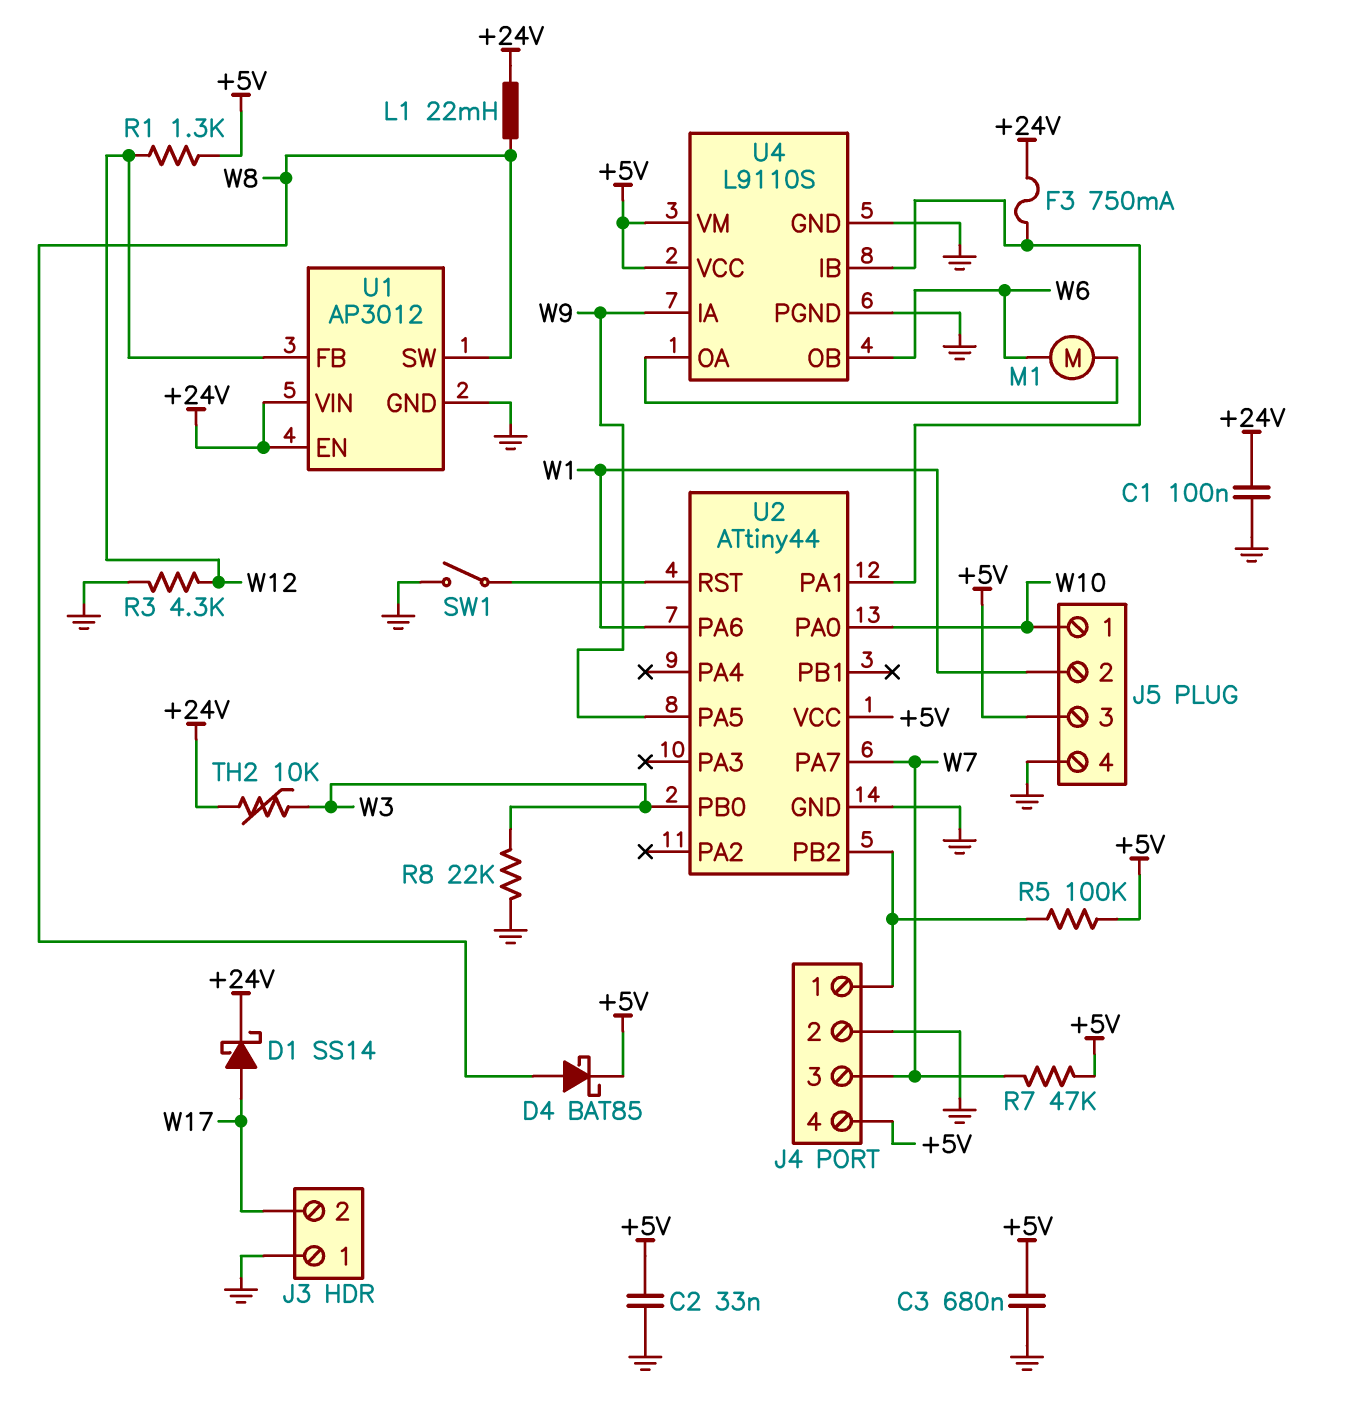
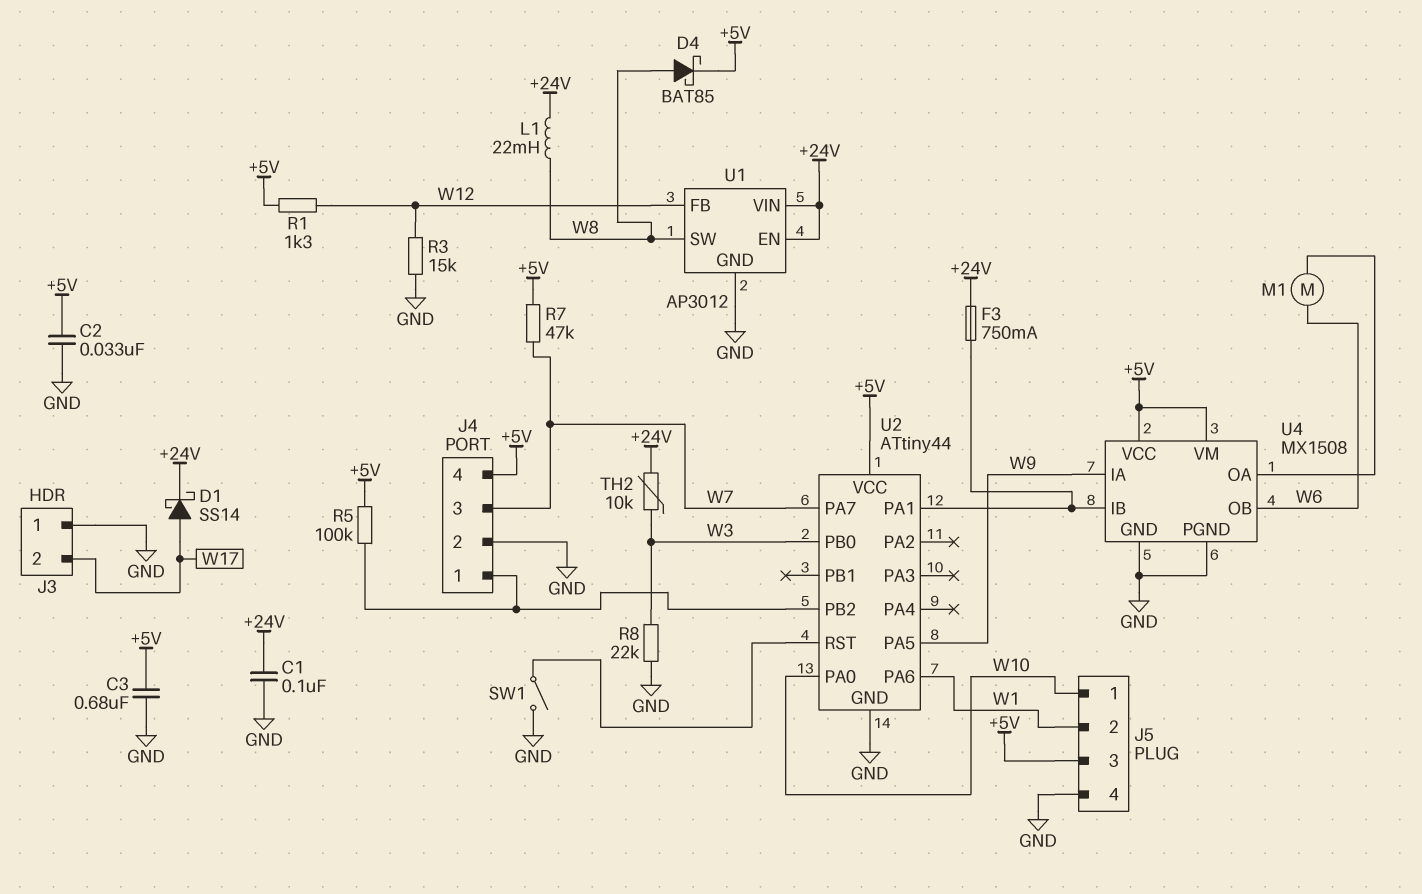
R3: 4.3k (GND, W12) -> 15k (GND, W12)
U4: L9110S -> MX1508

